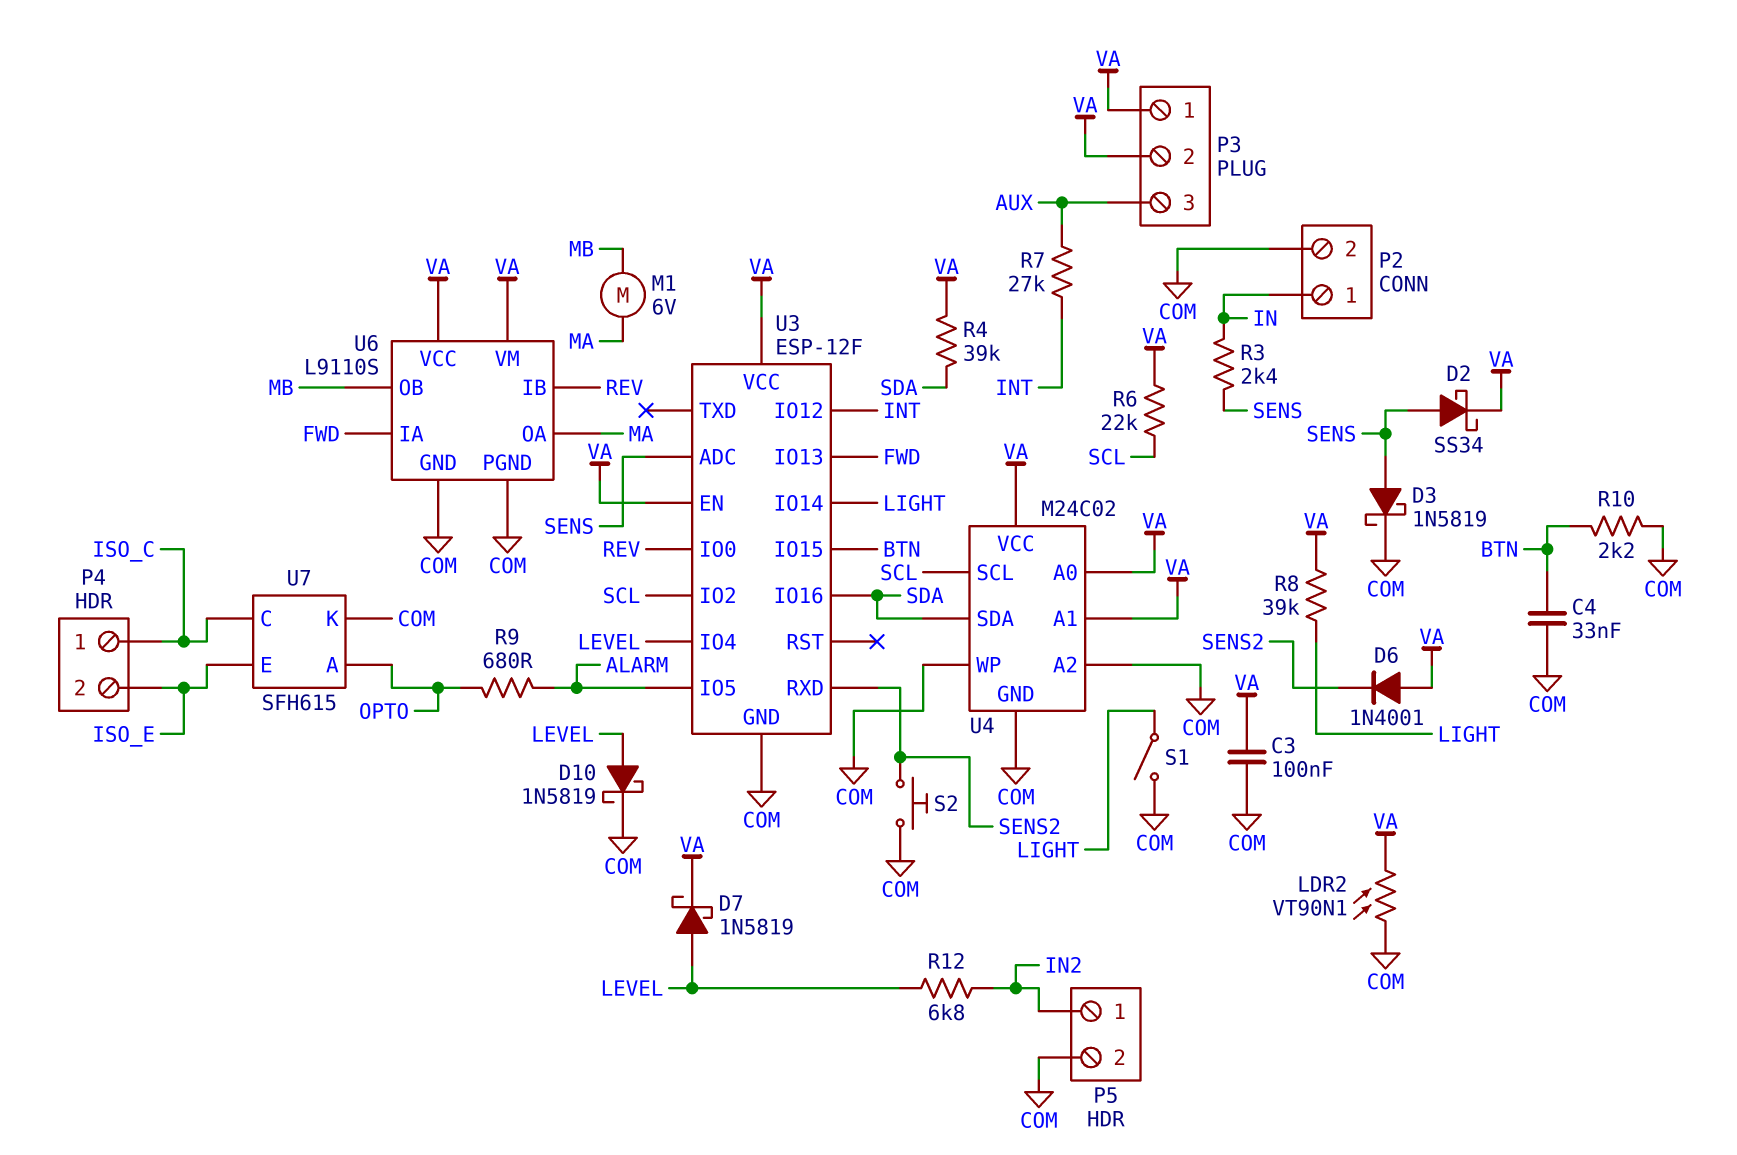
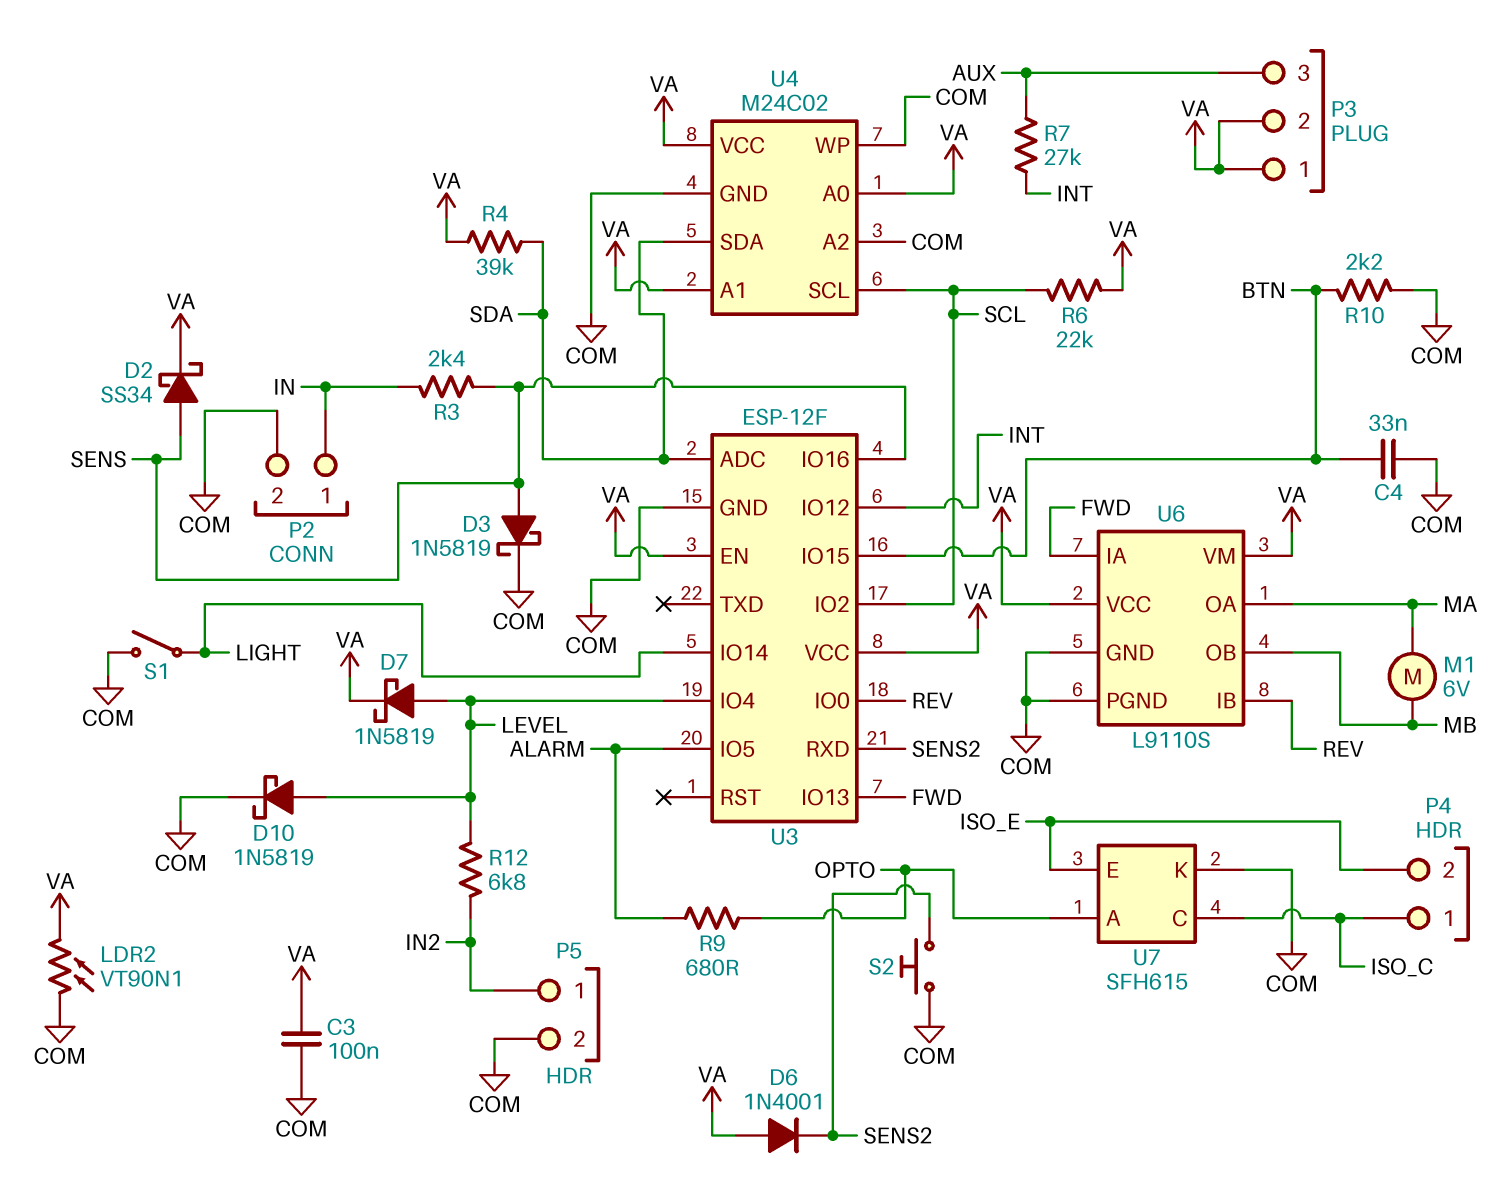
R8: 39k (LIGHT, VA) -> none
U3 pin ADC: SENS -> SDA
U3 pin IO16: SDA -> SENS

